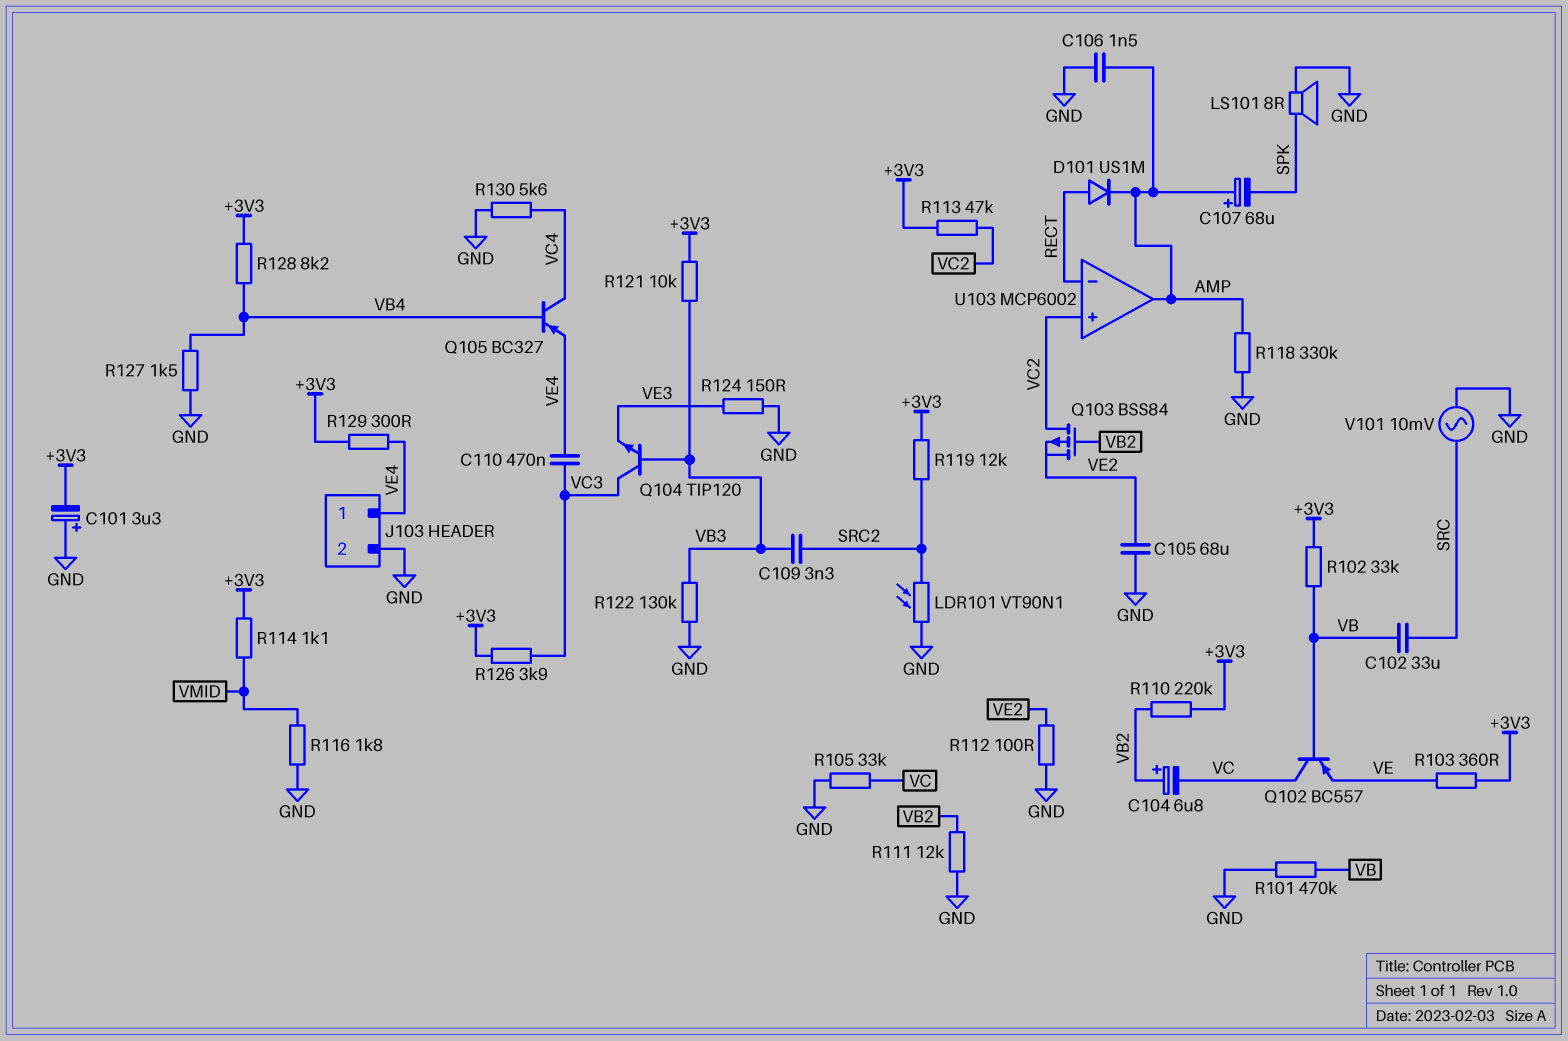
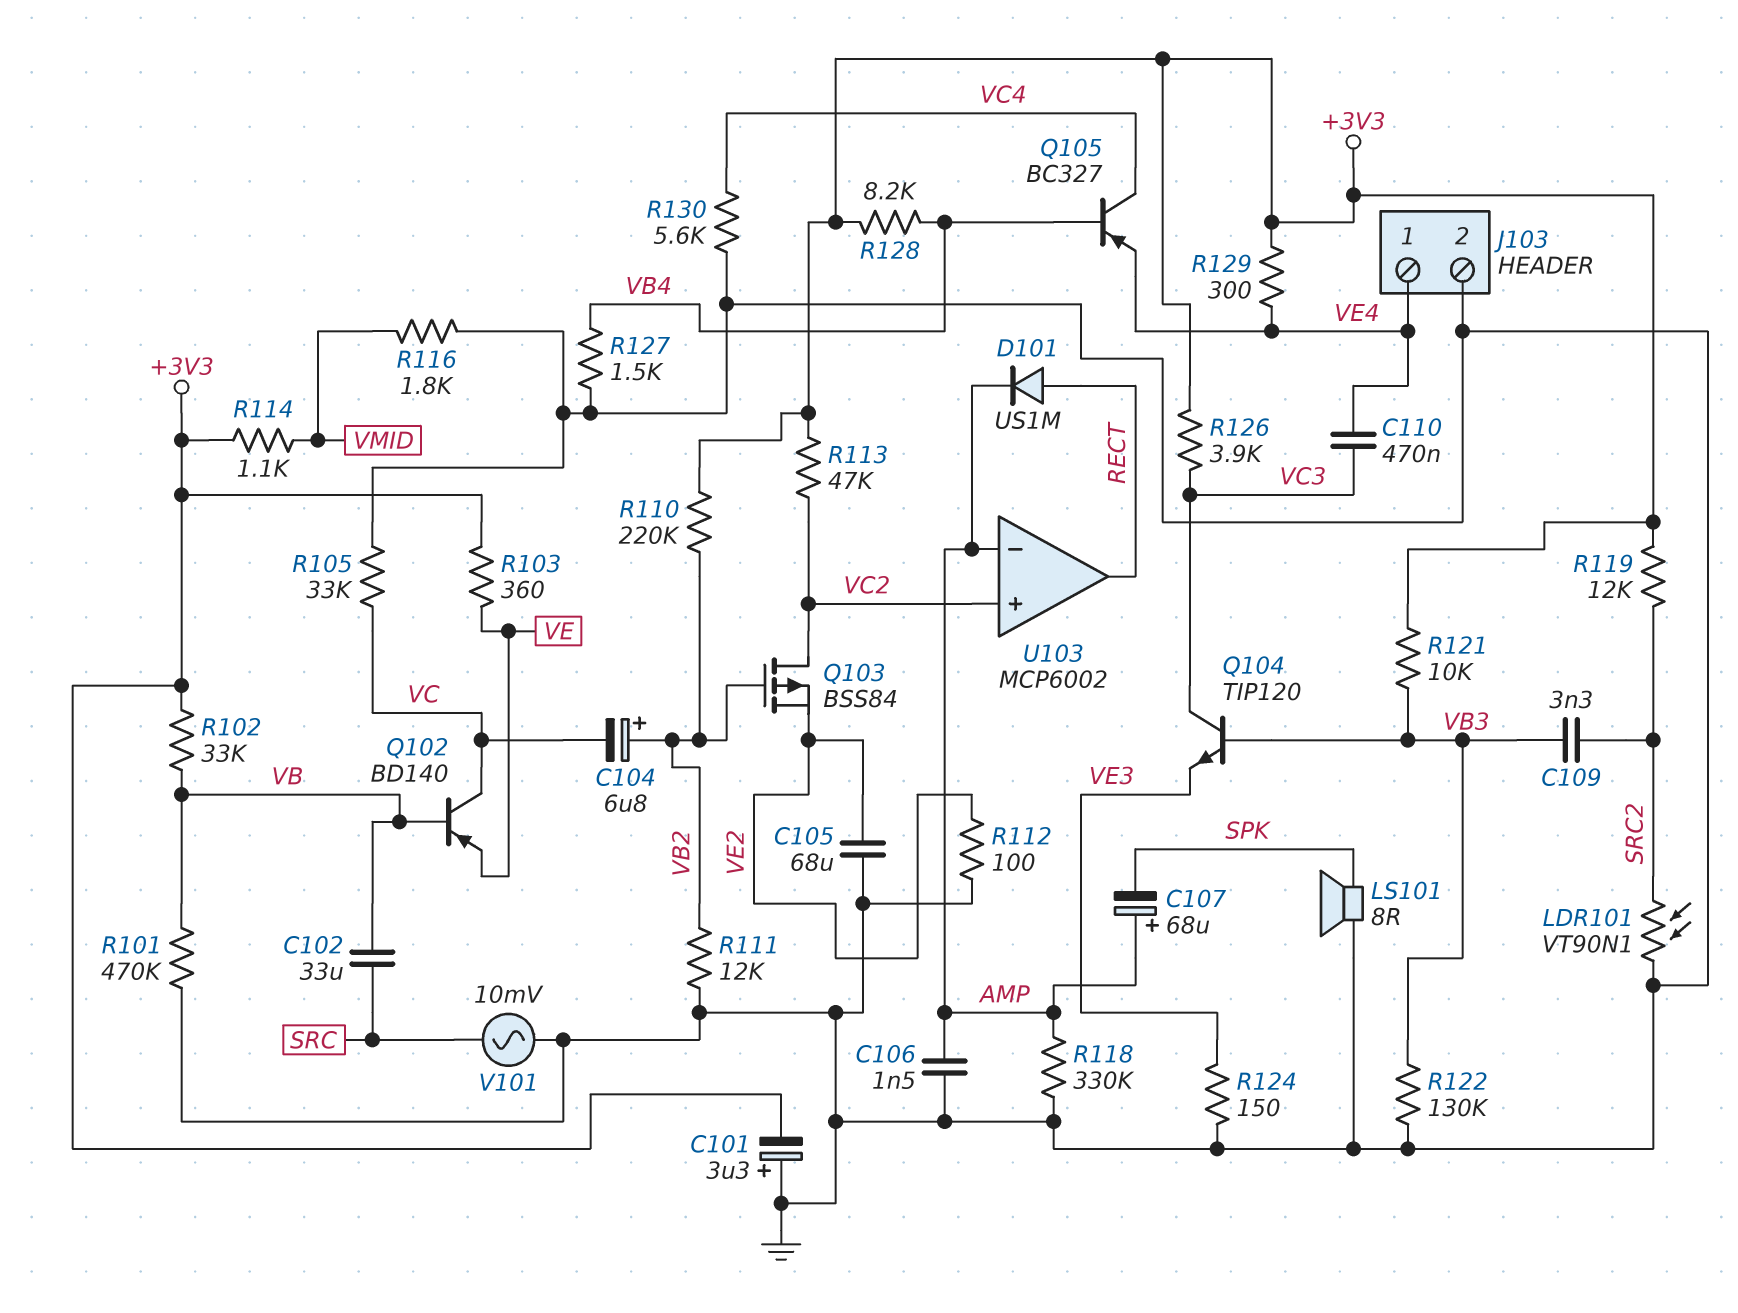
Q102: PNP BC557 (B VB, C VC, E VE) -> PNP BD140 (B VB, C VC, E VE)
U103 pin in-: RECT -> AMP
U103 pin out: AMP -> RECT

